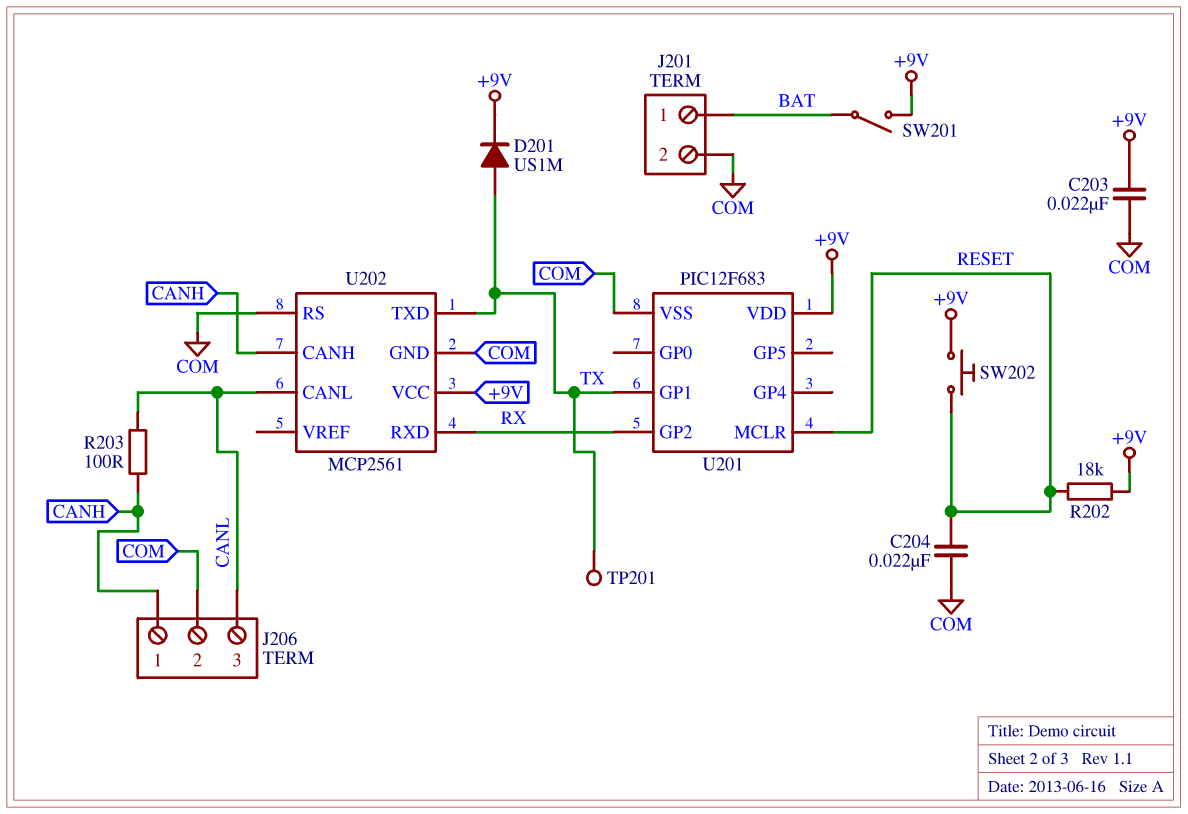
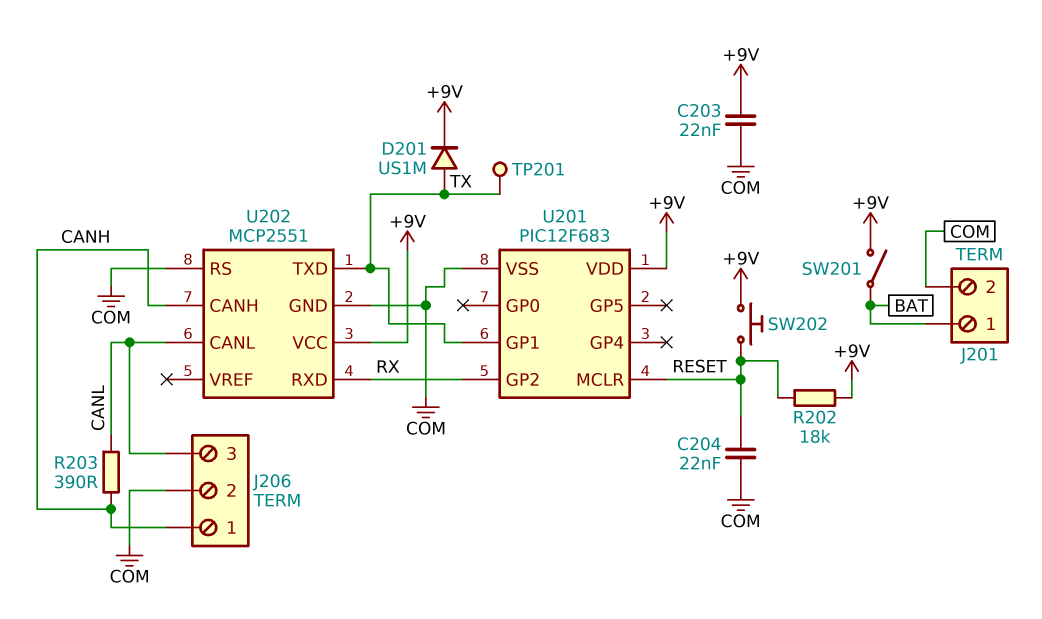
R203: 100 (CANH, CANL) -> 390 (CANH, CANL)
U202: MCP2561 -> MCP2551

